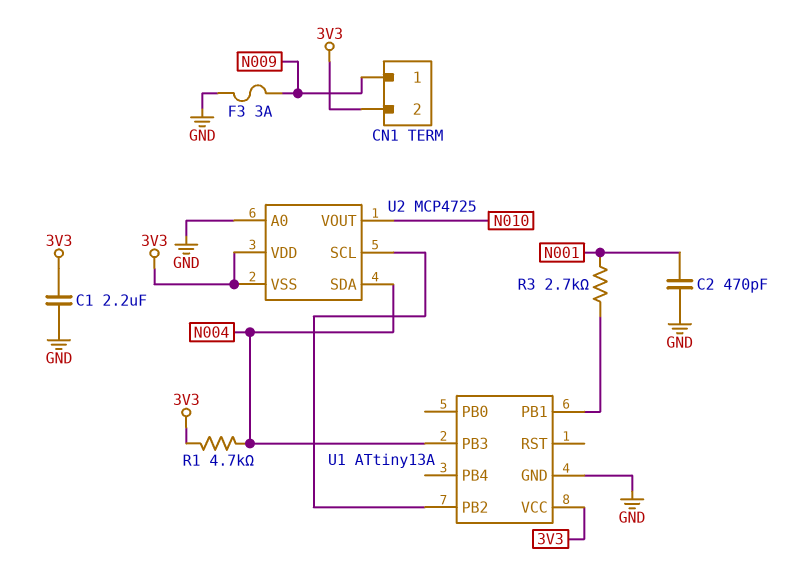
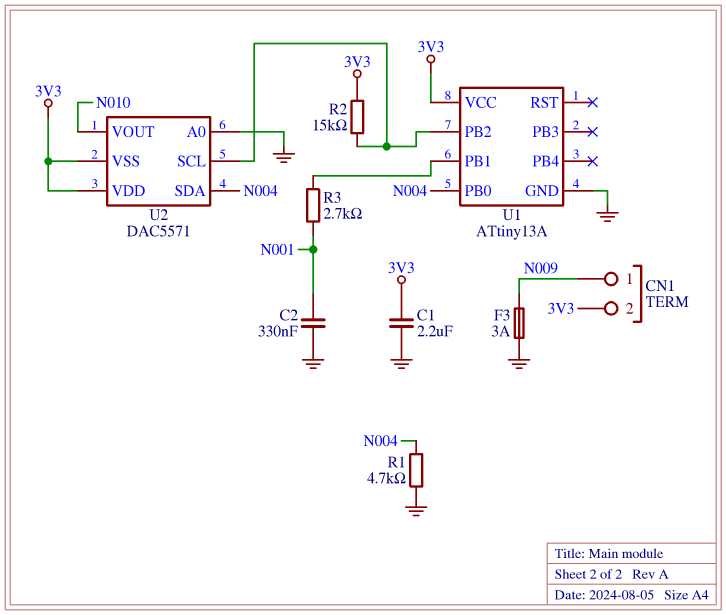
C2: 470pF (GND, N001) -> 330nF (GND, N001)
R1: 4.7k (3V3, N004) -> 4.7k (GND, N004)
R2: none -> 15k (3V3, U1/PB2)
U1 pin PB0: none -> N004
U1 pin PB3: N004 -> none
U2: MCP4725 -> DAC5571

